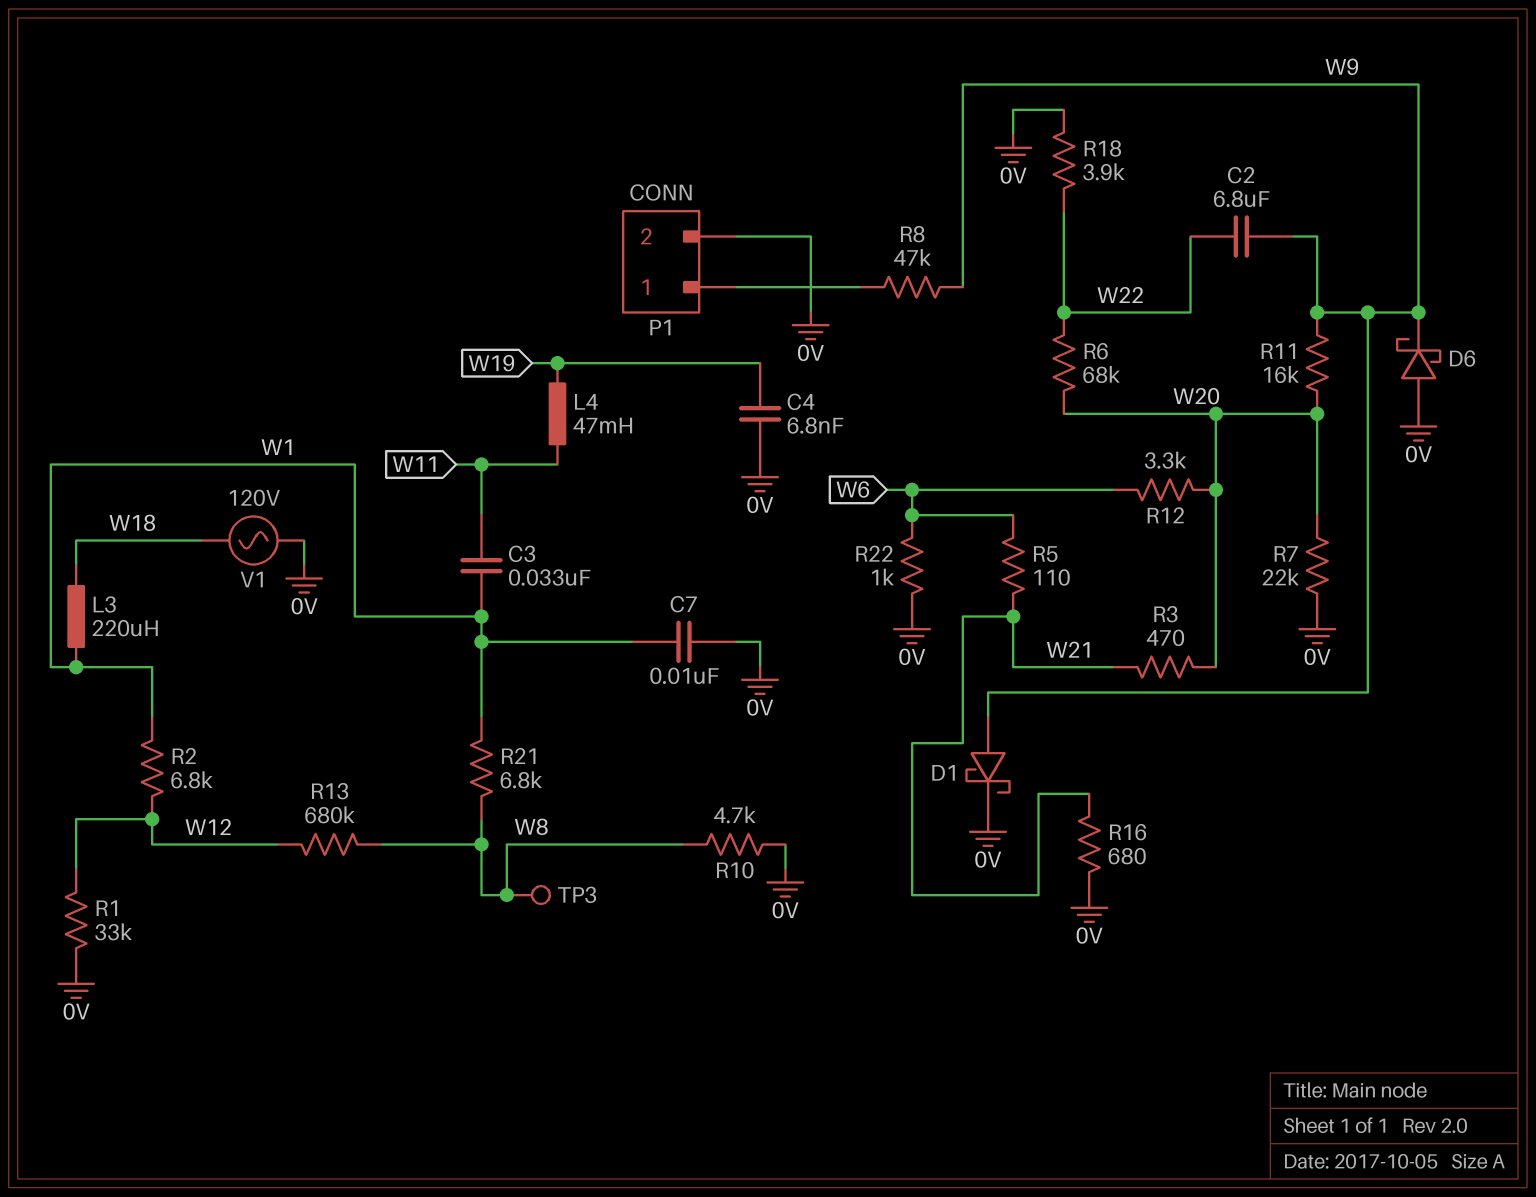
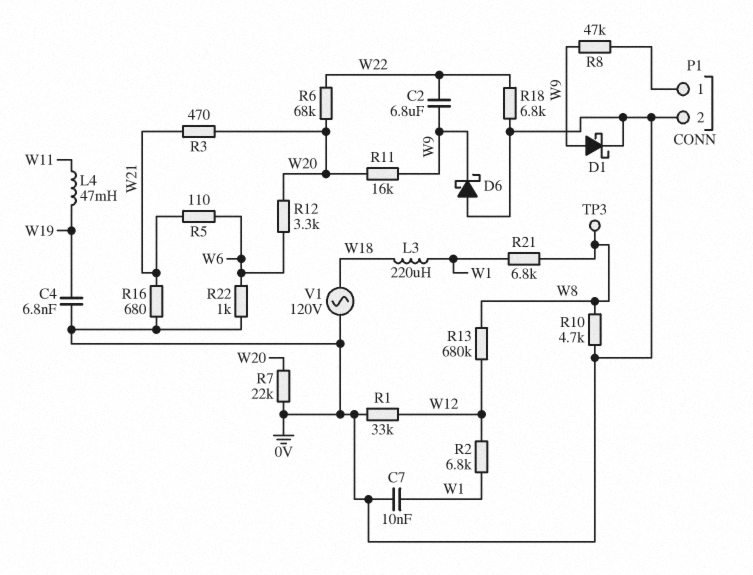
C3: 33nF (W1, W11) -> none
R18: 3.9k (0V, W22) -> 6.8k (0V, W22)

